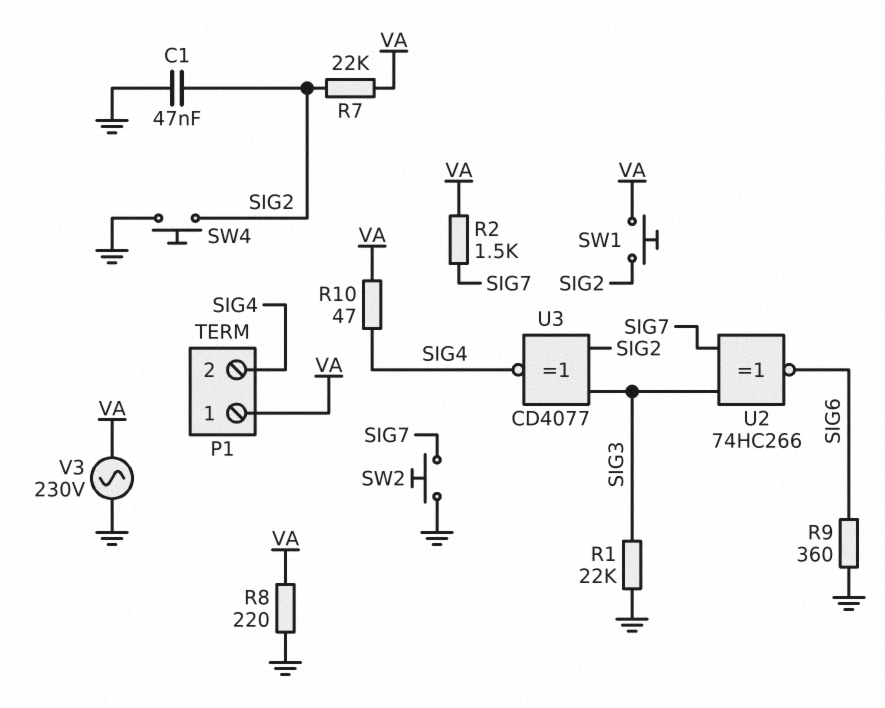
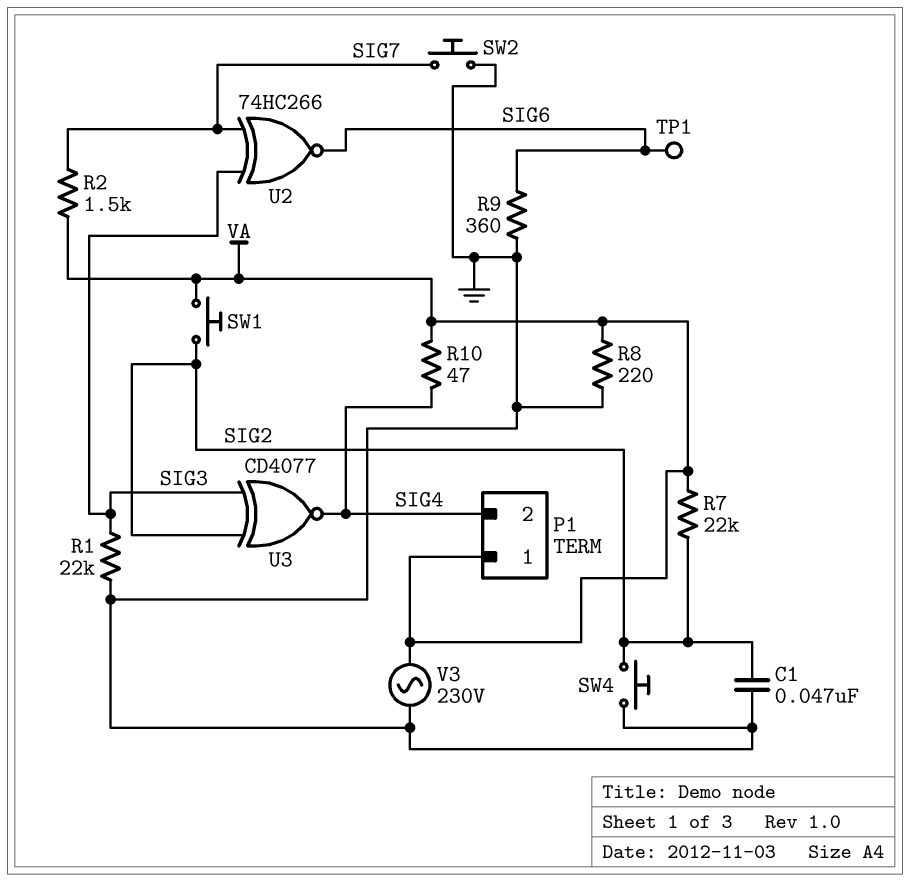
TP1: none -> test point (SIG6)

